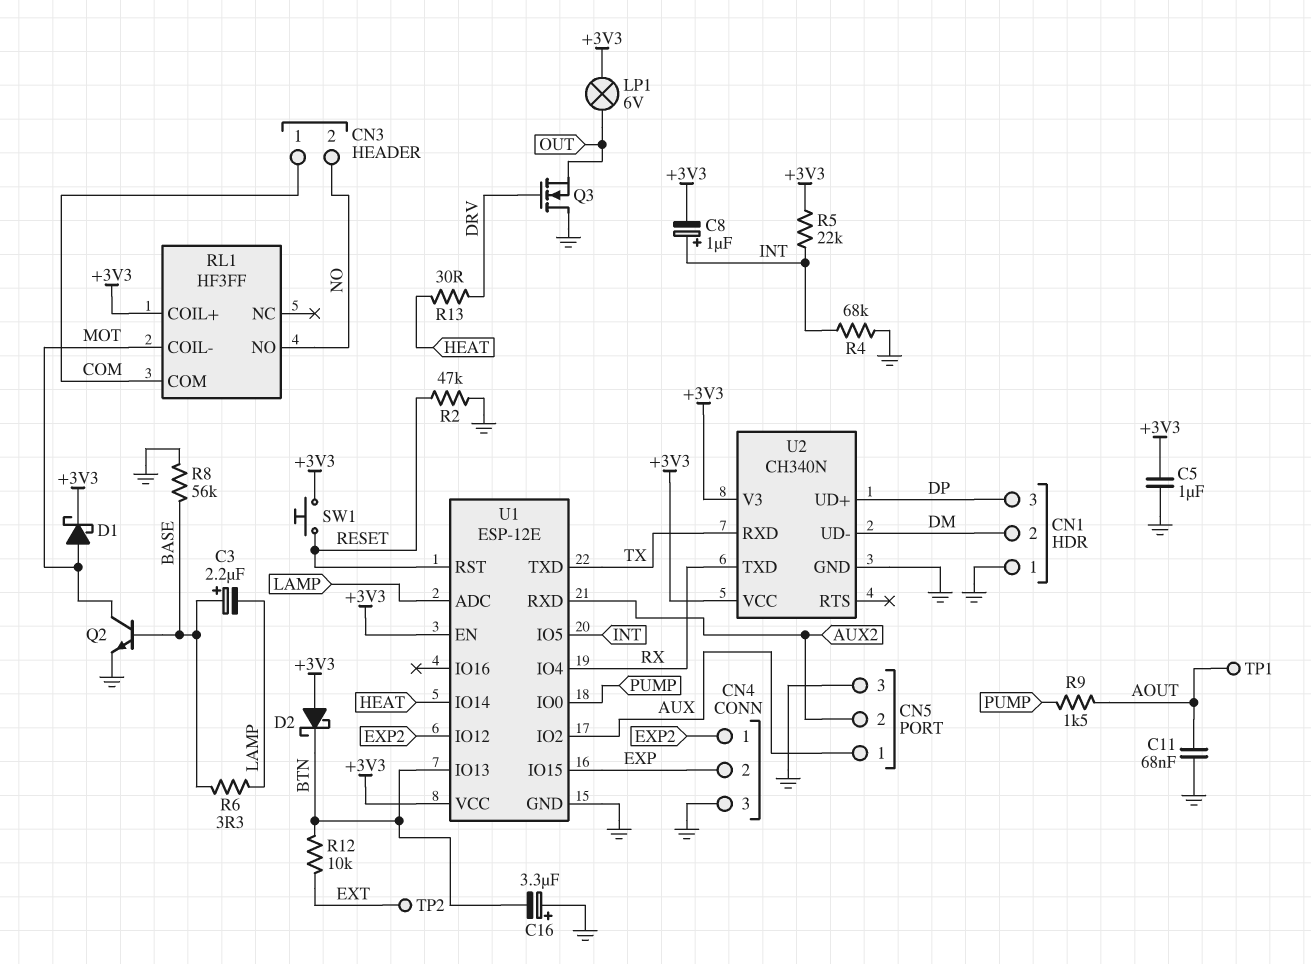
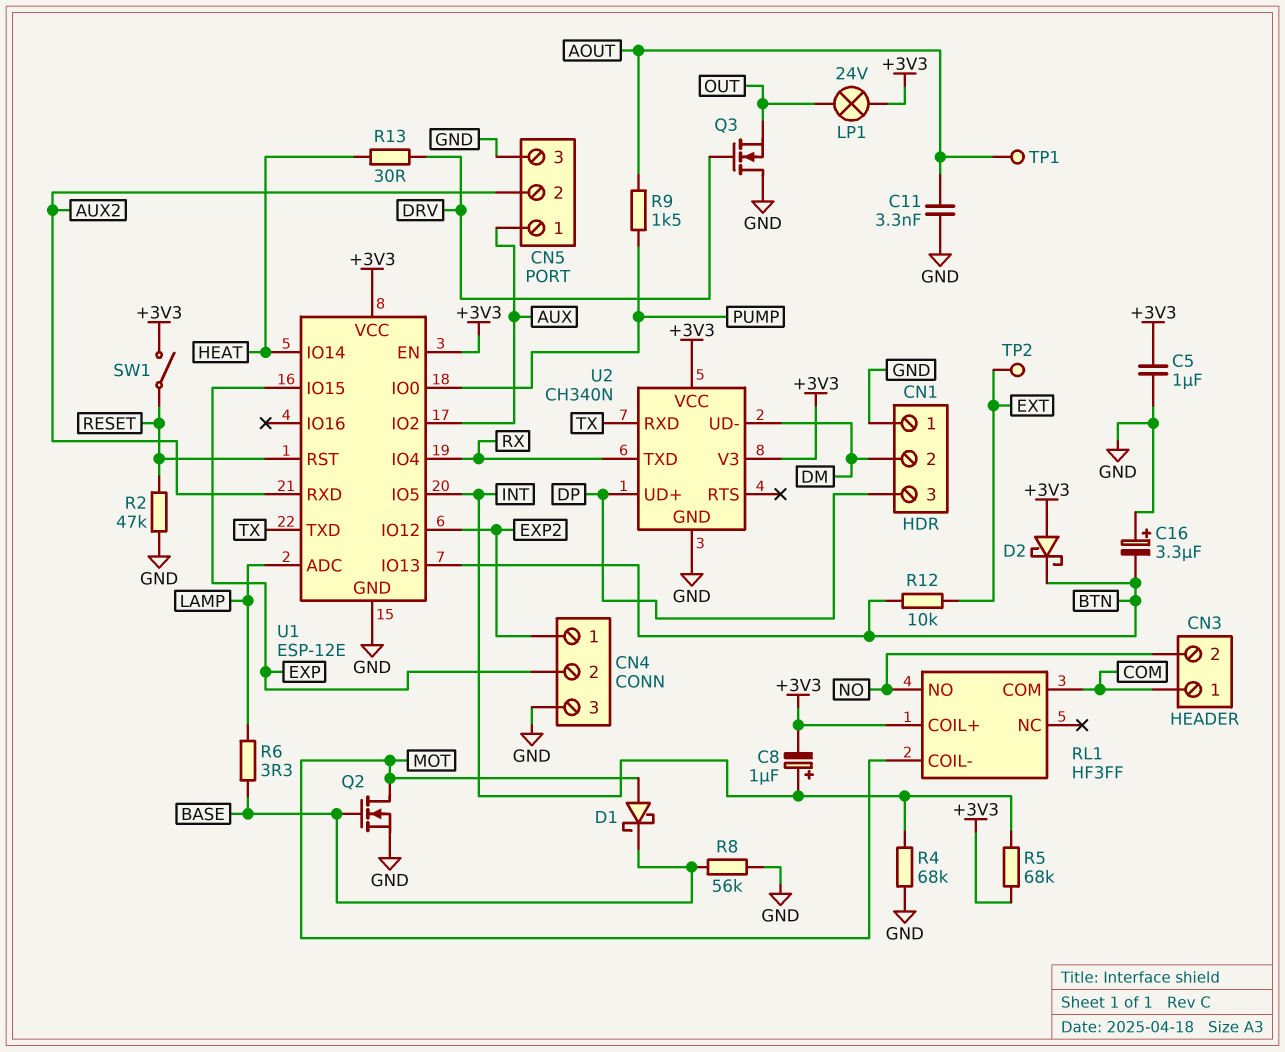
C3: 2.2uF (plus BASE, minus LAMP) -> none
C11: 68nF (AOUT, GND) -> 3.3nF (AOUT, GND)
D1: schottky (A MOT, K +3V3) -> schottky (A MOT, K BASE)
LP1: lamp 6V (+3V3, OUT) -> lamp 24V (+3V3, OUT)
Q2: NPN (B BASE, C MOT, E GND) -> NMOS (G BASE, D MOT, S GND)
R5: 22k (+3V3, INT) -> 68k (+3V3, INT)
SW1: button (+3V3, RESET) -> switch (+3V3, RESET)

